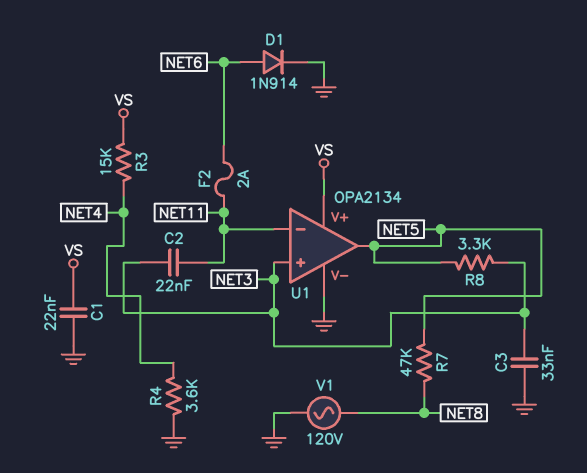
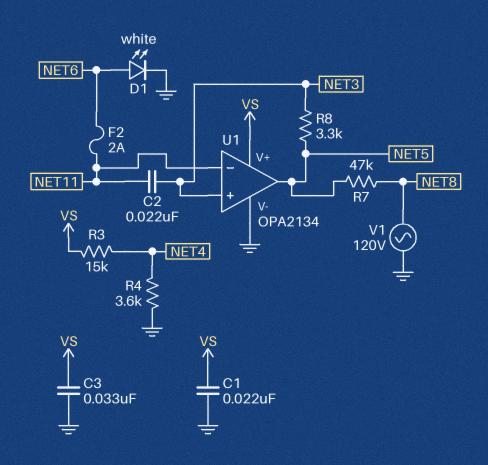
C3: 33nF (GND, NET3) -> 33nF (GND, VS)
D1: diode 1N914 (A NET6, K GND) -> LED white (A NET6, K GND)

